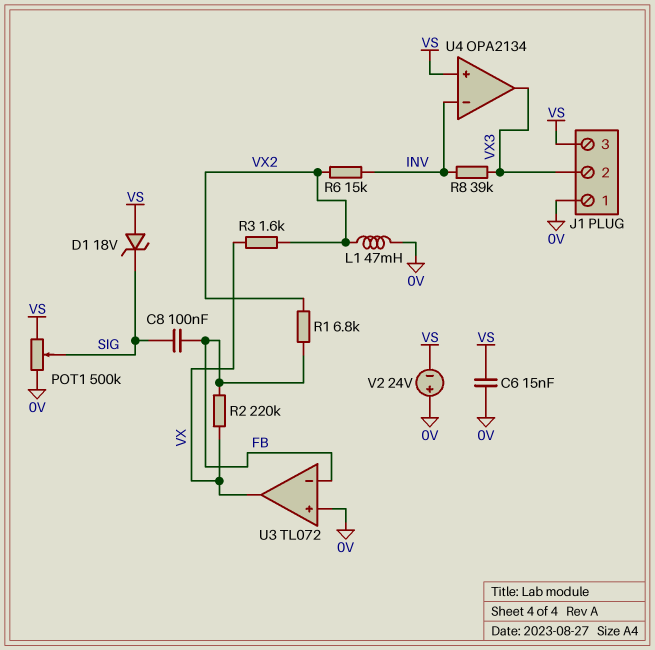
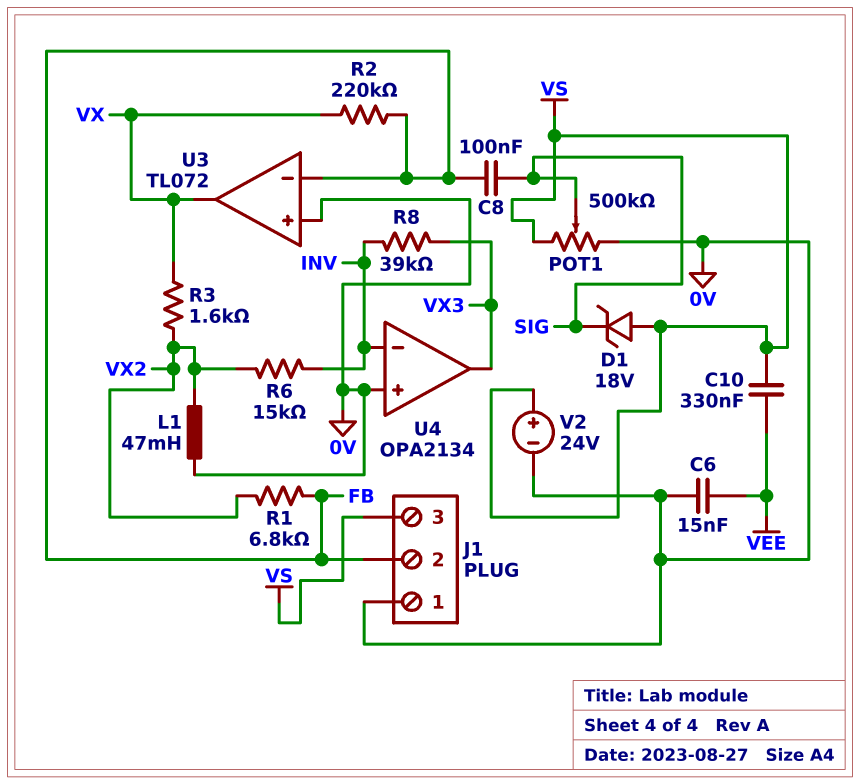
C6: 15nF (0V, VS) -> 15nF (0V, VEE)
C10: none -> 330nF (VEE, VS)
J1 pin 2: VX3 -> FB
U4 pin in+: VS -> 0V
V2: 24V (plus 0V, minus VS) -> 24V (plus VS, minus 0V)

